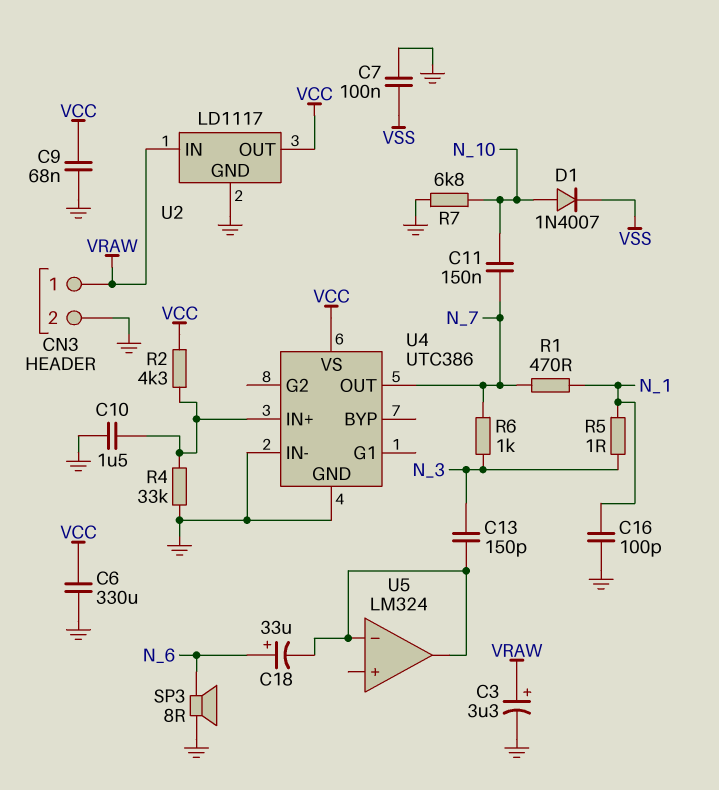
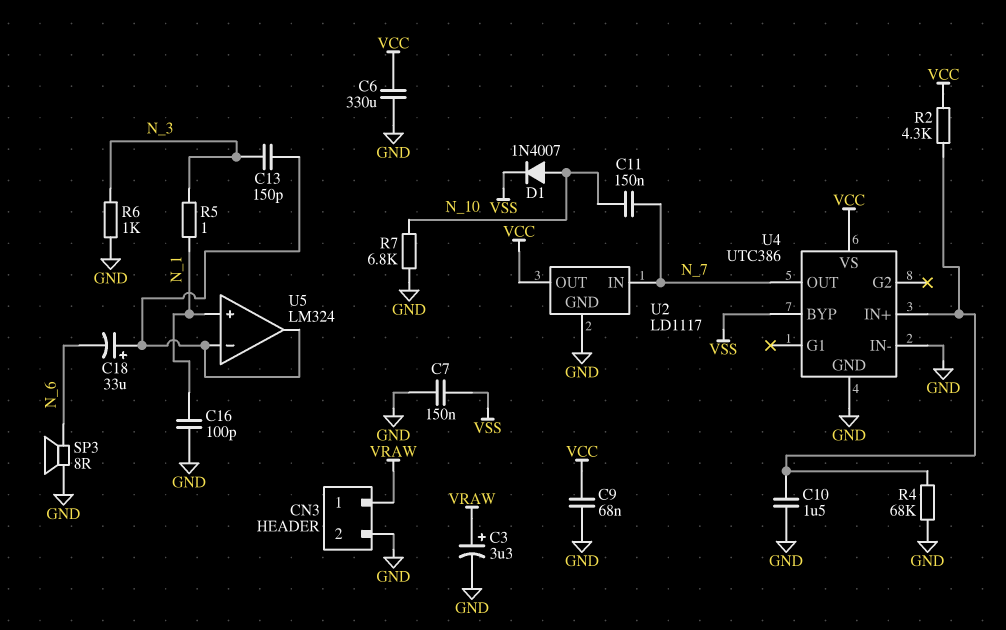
C7: 100nF (GND, VSS) -> 150nF (GND, VSS)
C18: 33uF (plus N_6, minus U5/in-) -> 33uF (plus U5/in-, minus N_6)
R1: 470 (N_1, N_7) -> none
R4: 33k (GND, U4/IN+) -> 68k (GND, U4/IN+)
R6: 1k (N_3, N_7) -> 1k (GND, N_3)
U2 pin IN: VRAW -> N_7
U4 pin BYP: none -> VSS
U5 pin in+: none -> N_1

